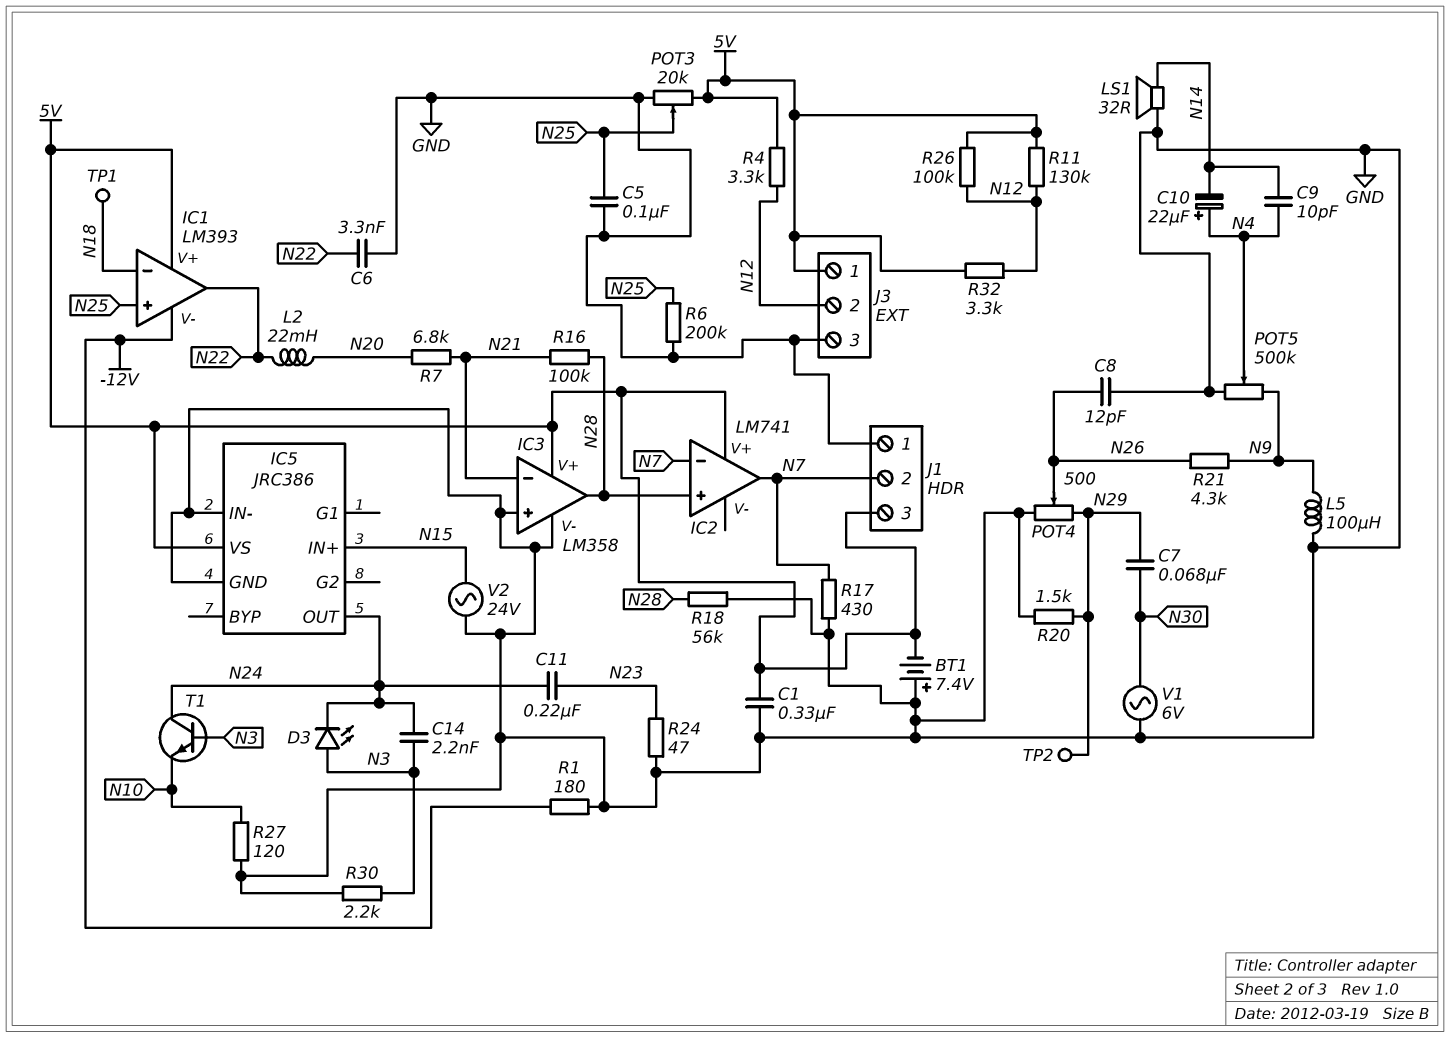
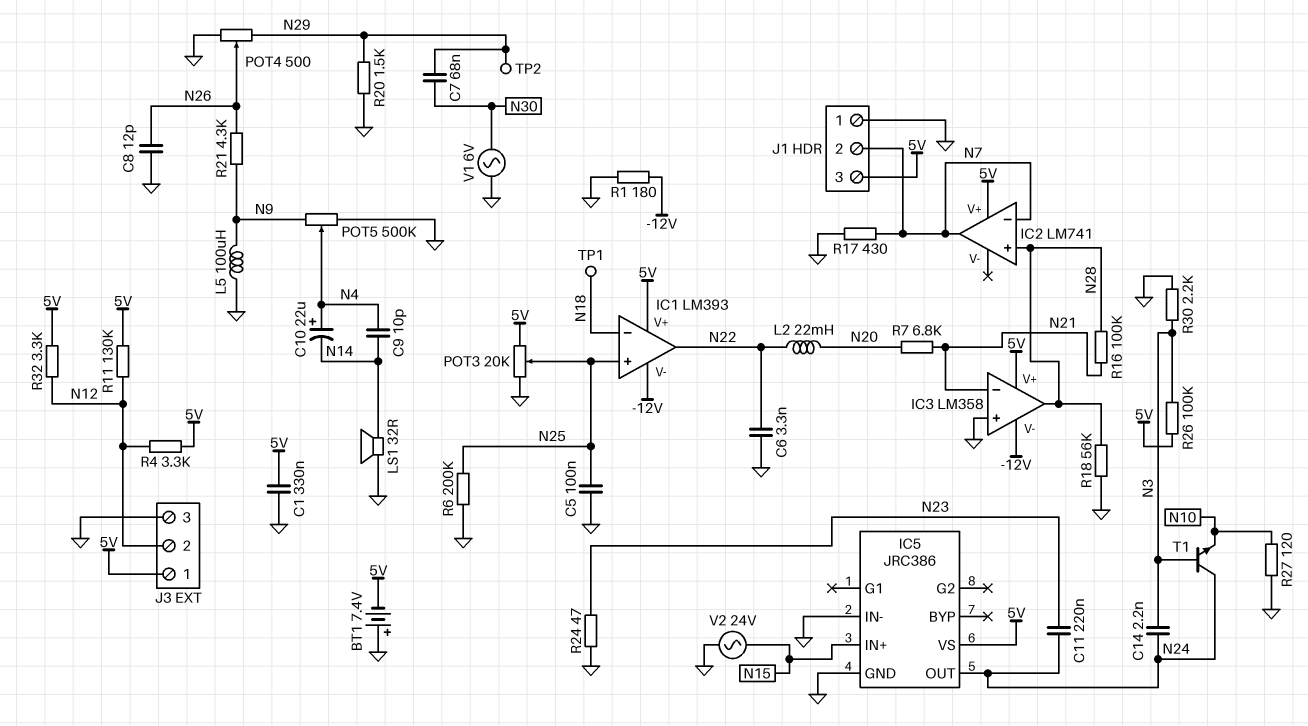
D3: LED (A N3, K N24) -> none
IC3 pin V-: GND -> -12V
R26: 100k (5V, N12) -> 100k (5V, N3)

